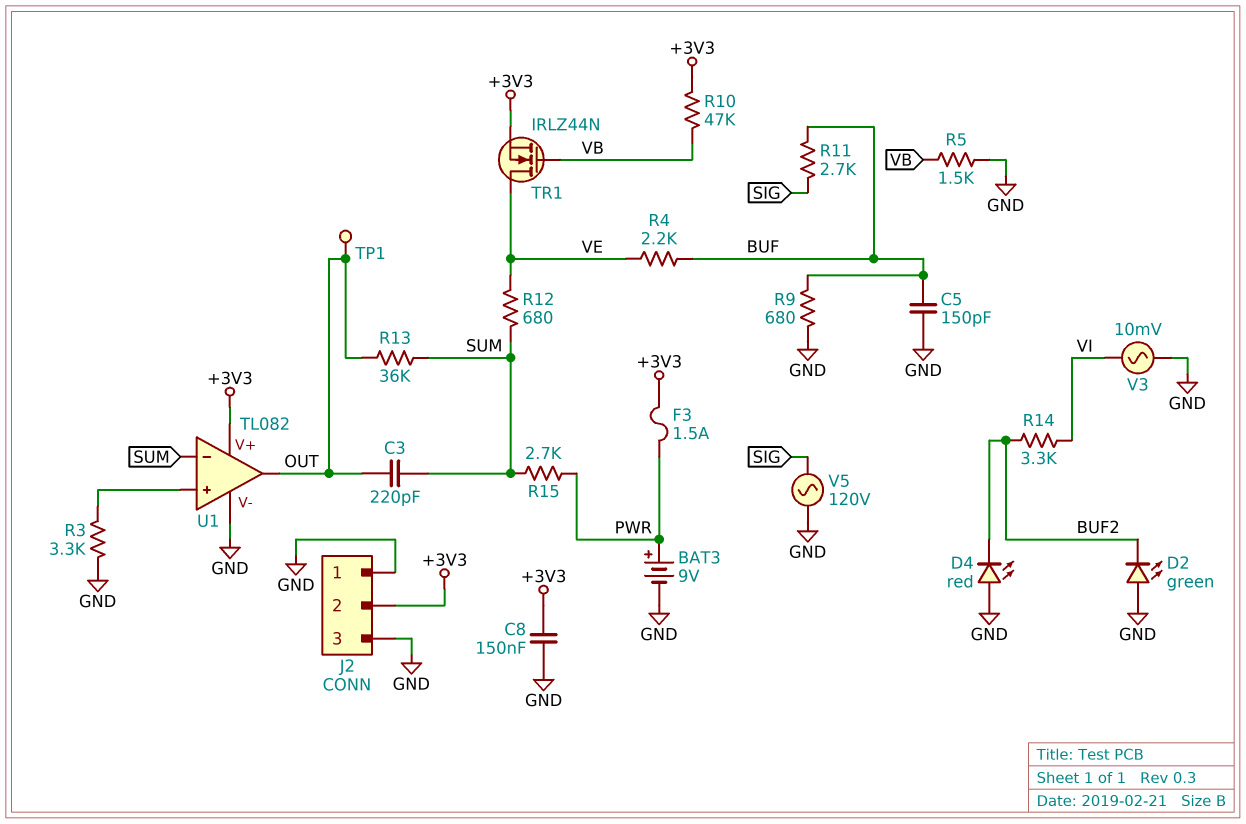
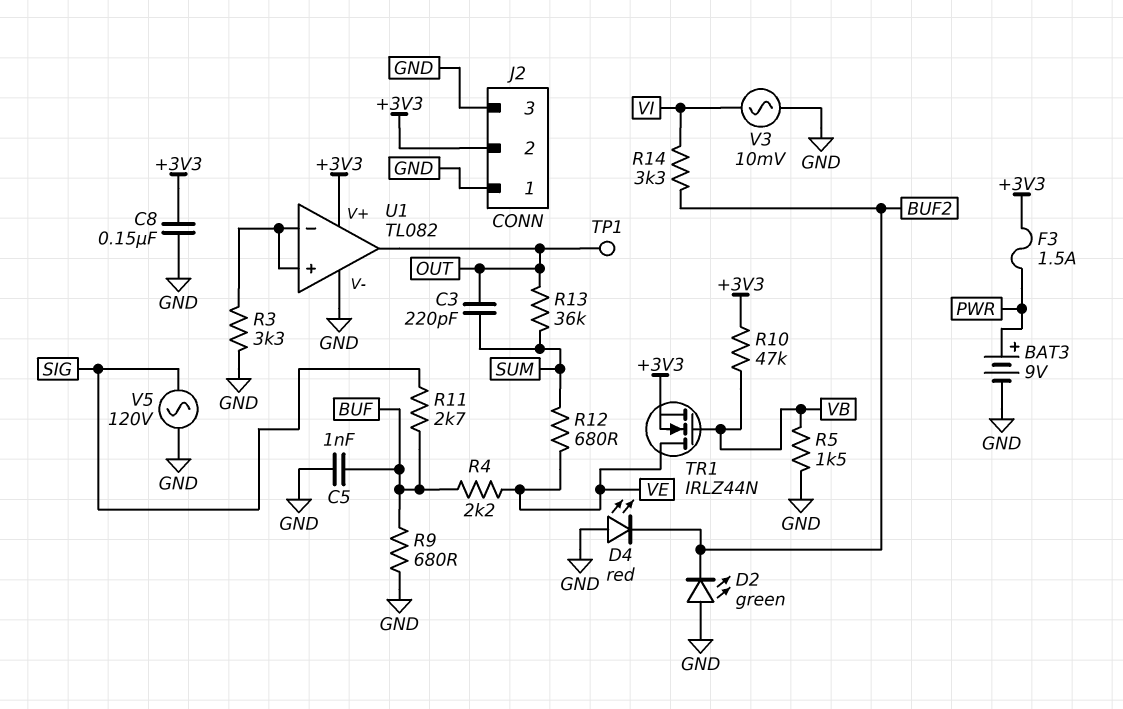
C5: 150pF (BUF, GND) -> 1nF (BUF, GND)
R15: 2.7k (PWR, SUM) -> none
U1 pin in-: SUM -> U1/in+

